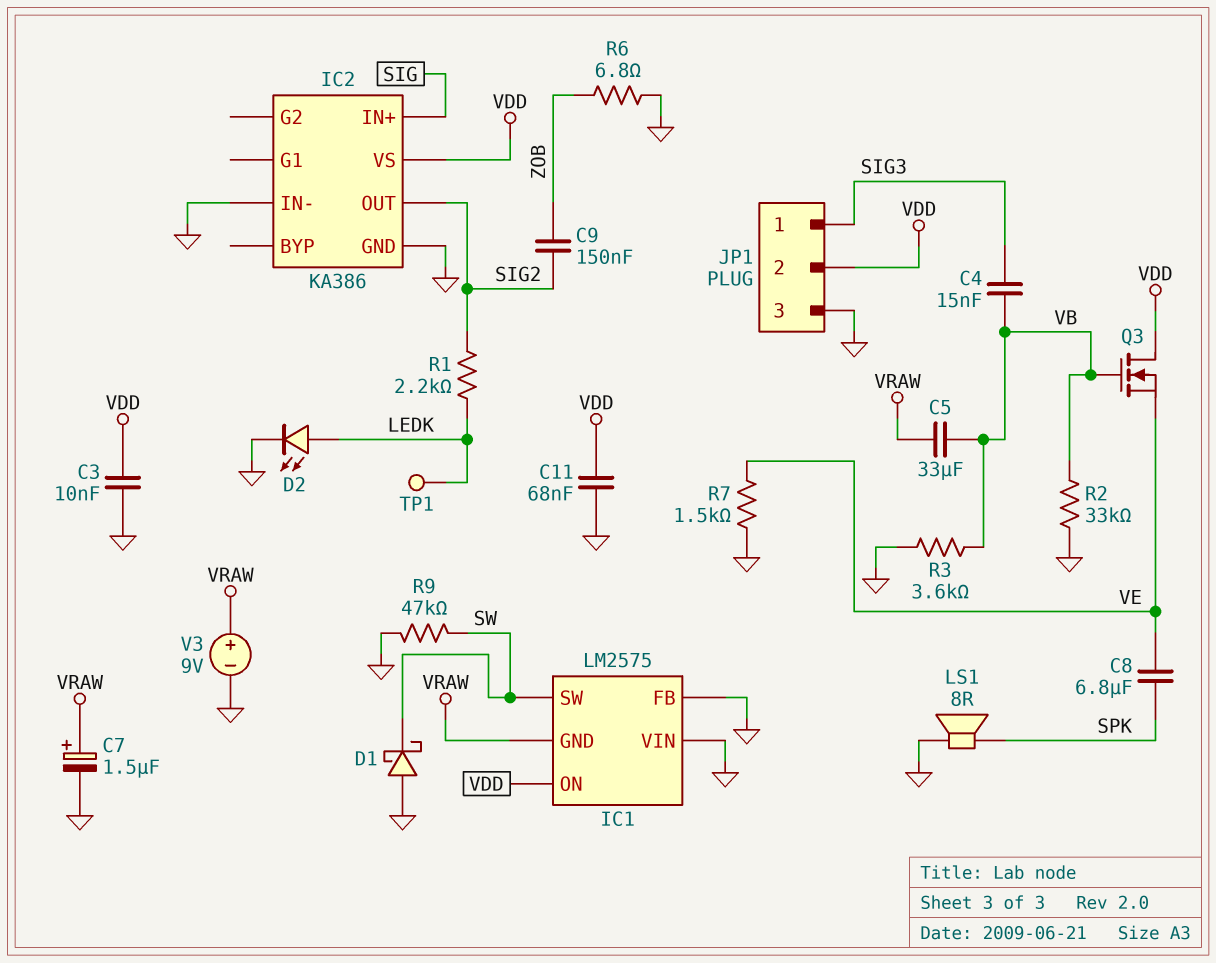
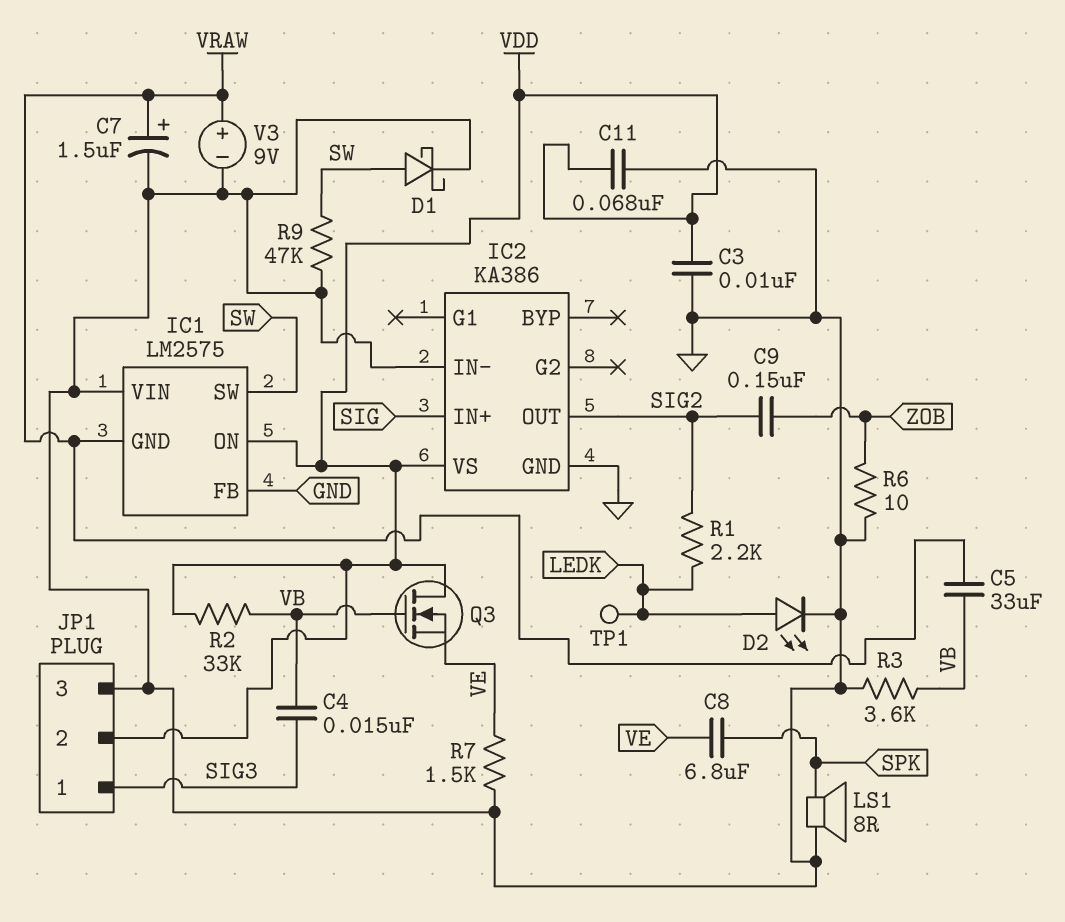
D1: schottky (A GND, K SW) -> schottky (A SW, K GND)
R2: 33k (GND, VB) -> 33k (VB, VDD)
R6: 6.8 (GND, ZOB) -> 10 (GND, ZOB)

